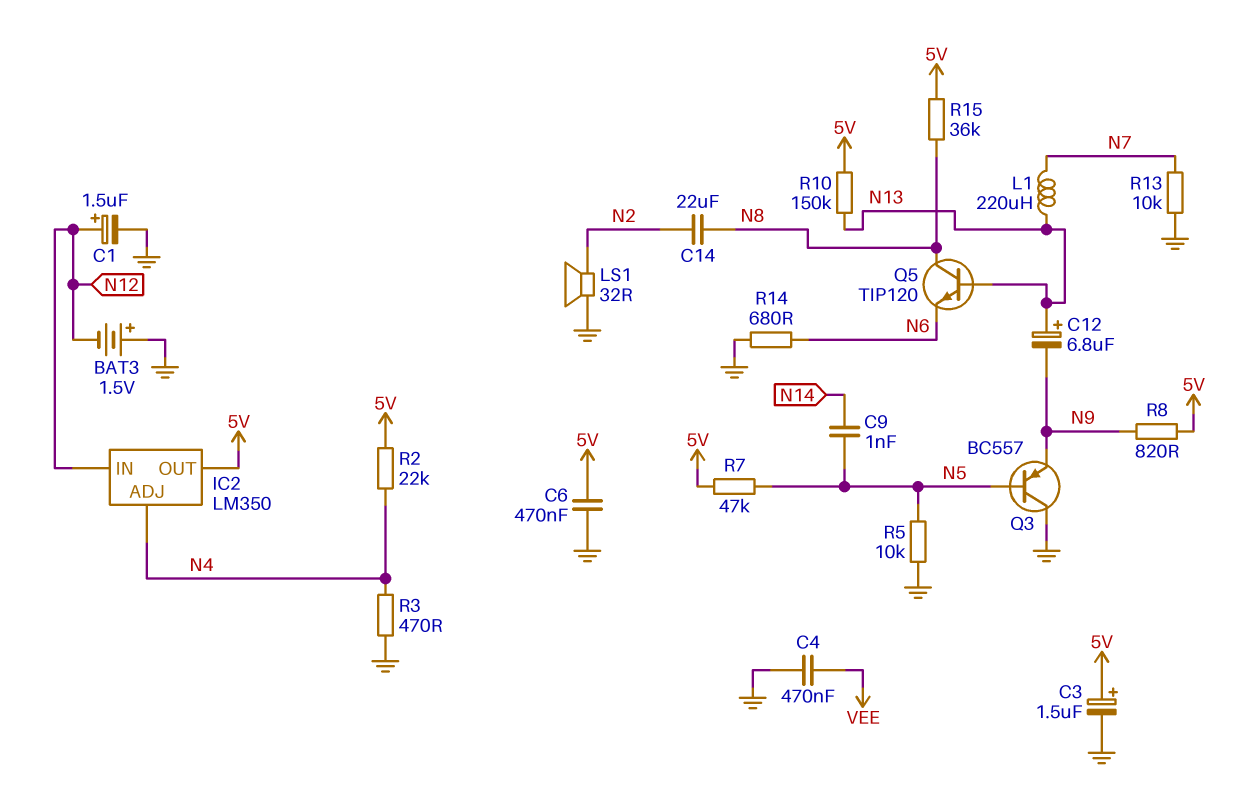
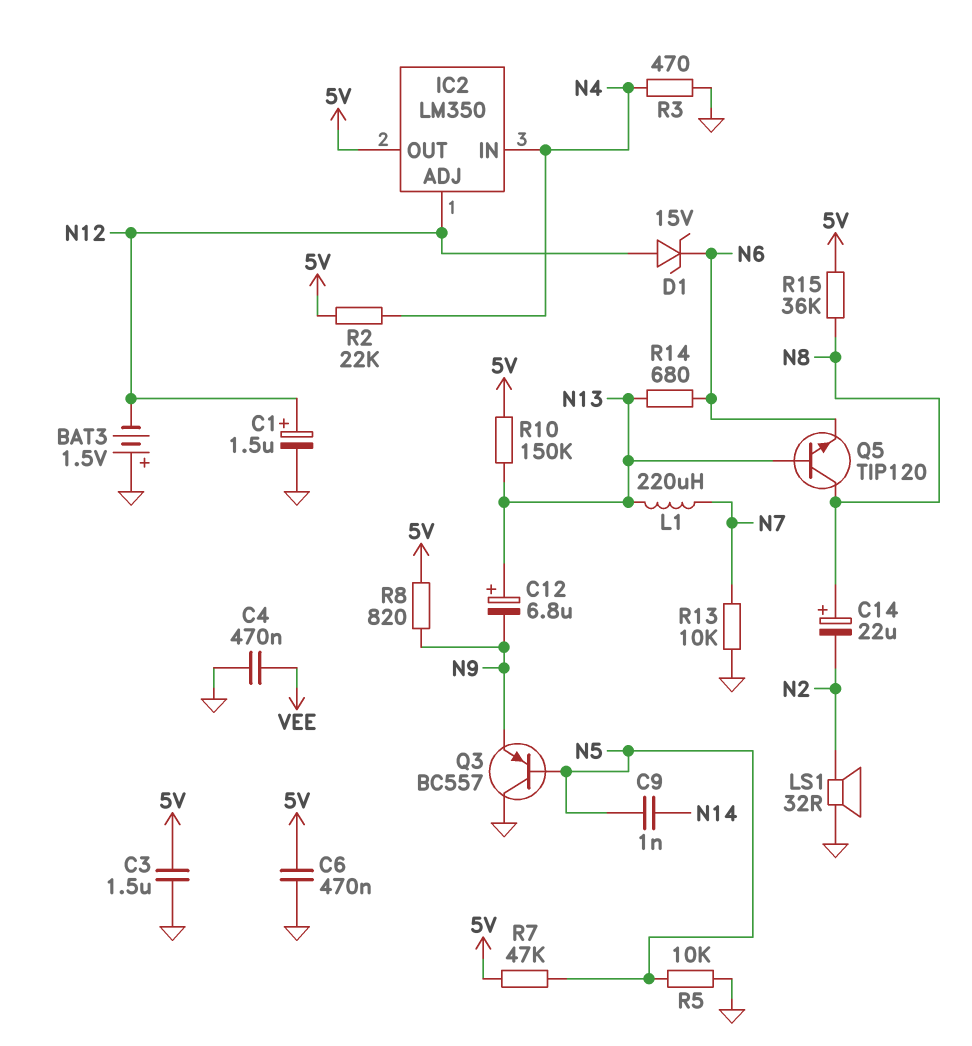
C3: 1.5uF (plus 5V, minus GND) -> 1.5uF (5V, GND)
C14: 22uF (N2, N8) -> 22uF (plus N8, minus N2)
D1: none -> zener 15V (A N12, K N6)
IC2 pin ADJ: N4 -> N12
IC2 pin IN: N12 -> N4
R14: 680 (GND, N6) -> 680 (N6, N13)

